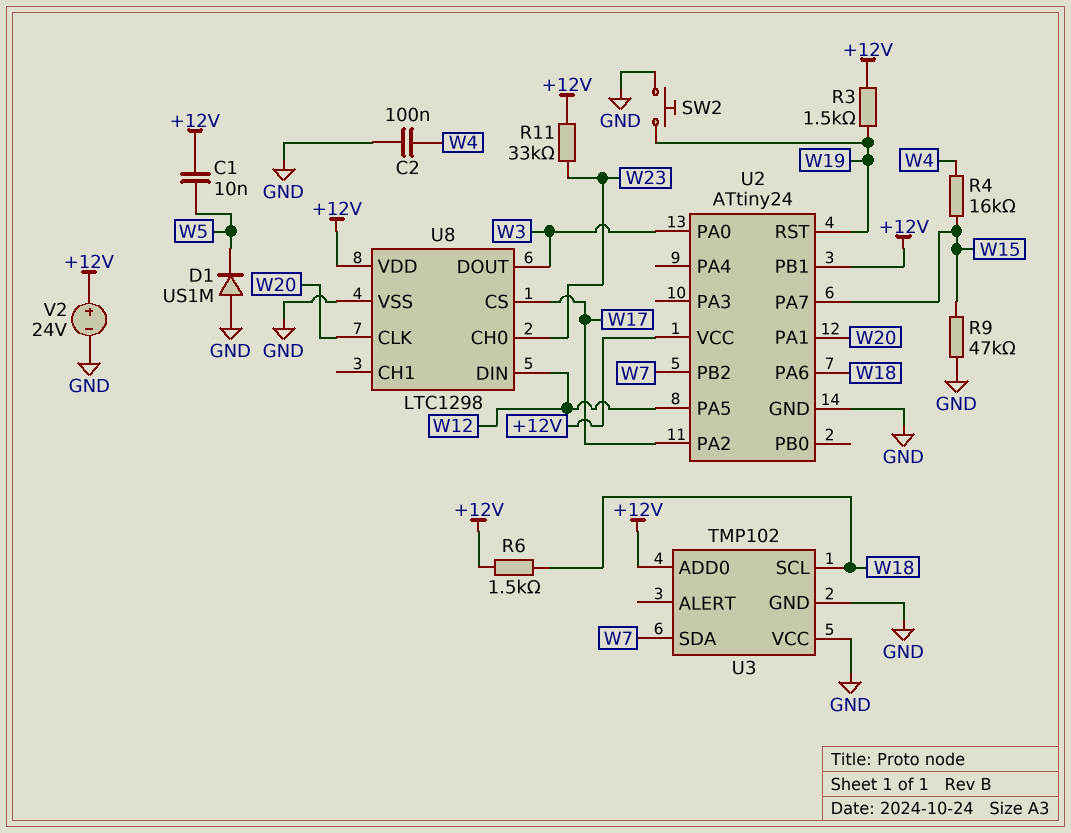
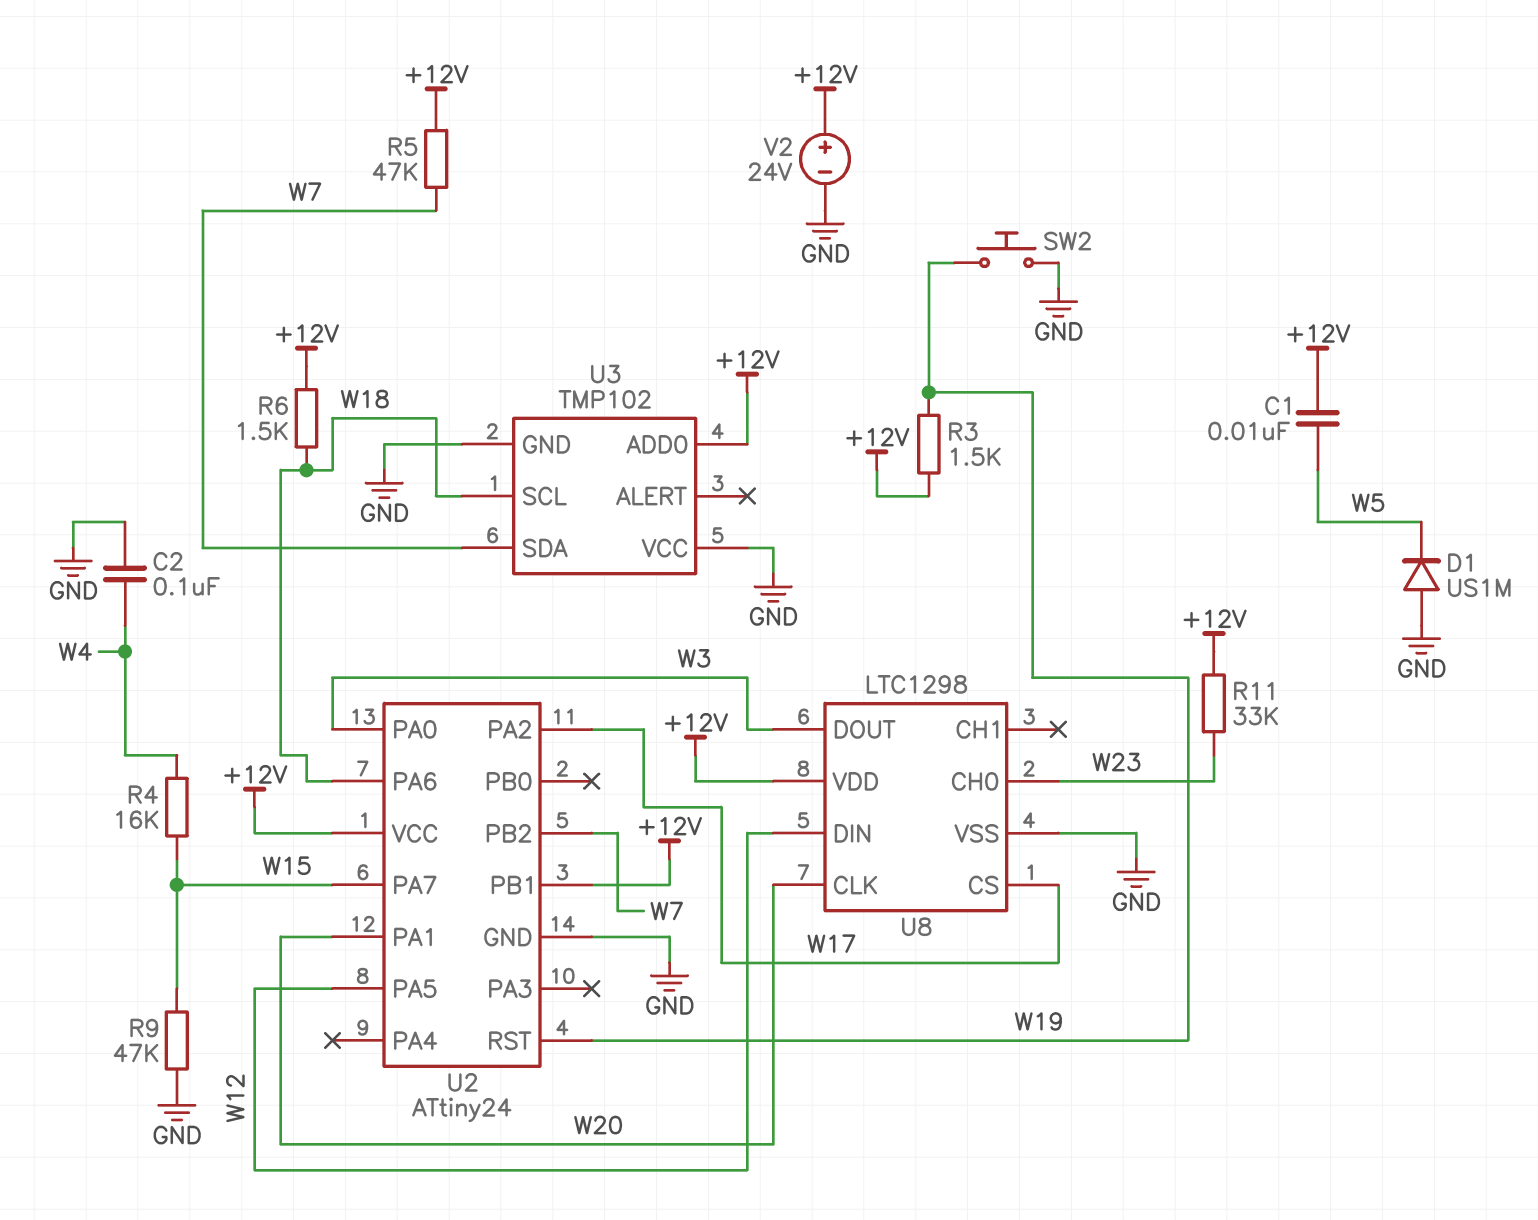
R5: none -> 47k (+12V, W7)

